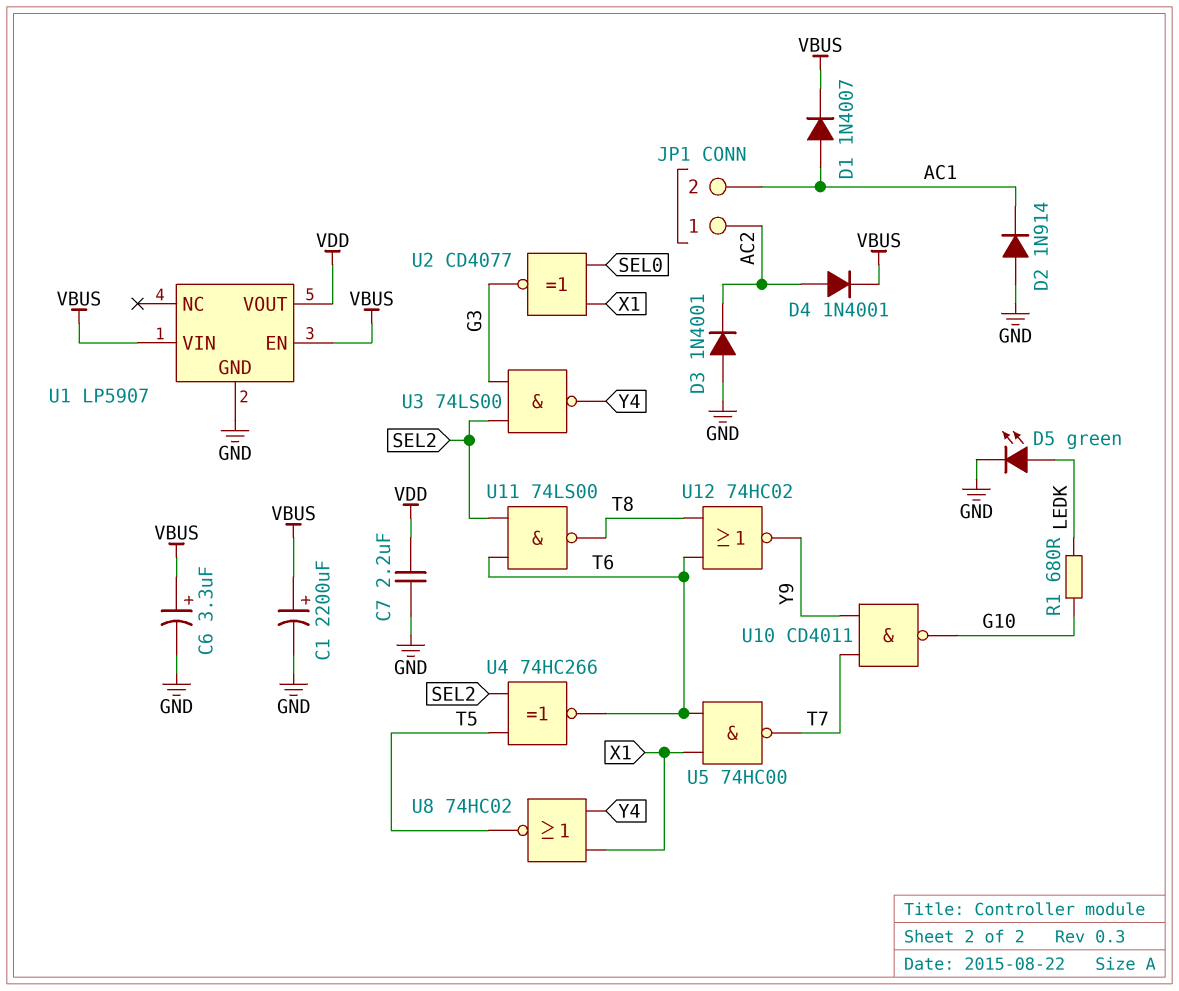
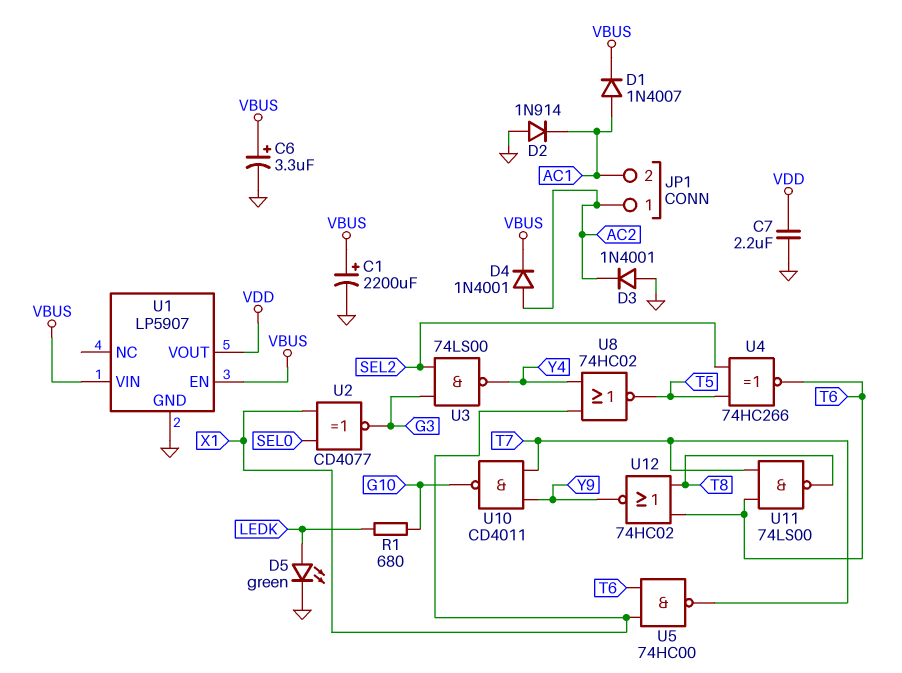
U11: NAND 74LS00 (in SEL2, in T6, out T8) -> NAND 74LS00 (in T6, in T7, out T8)

